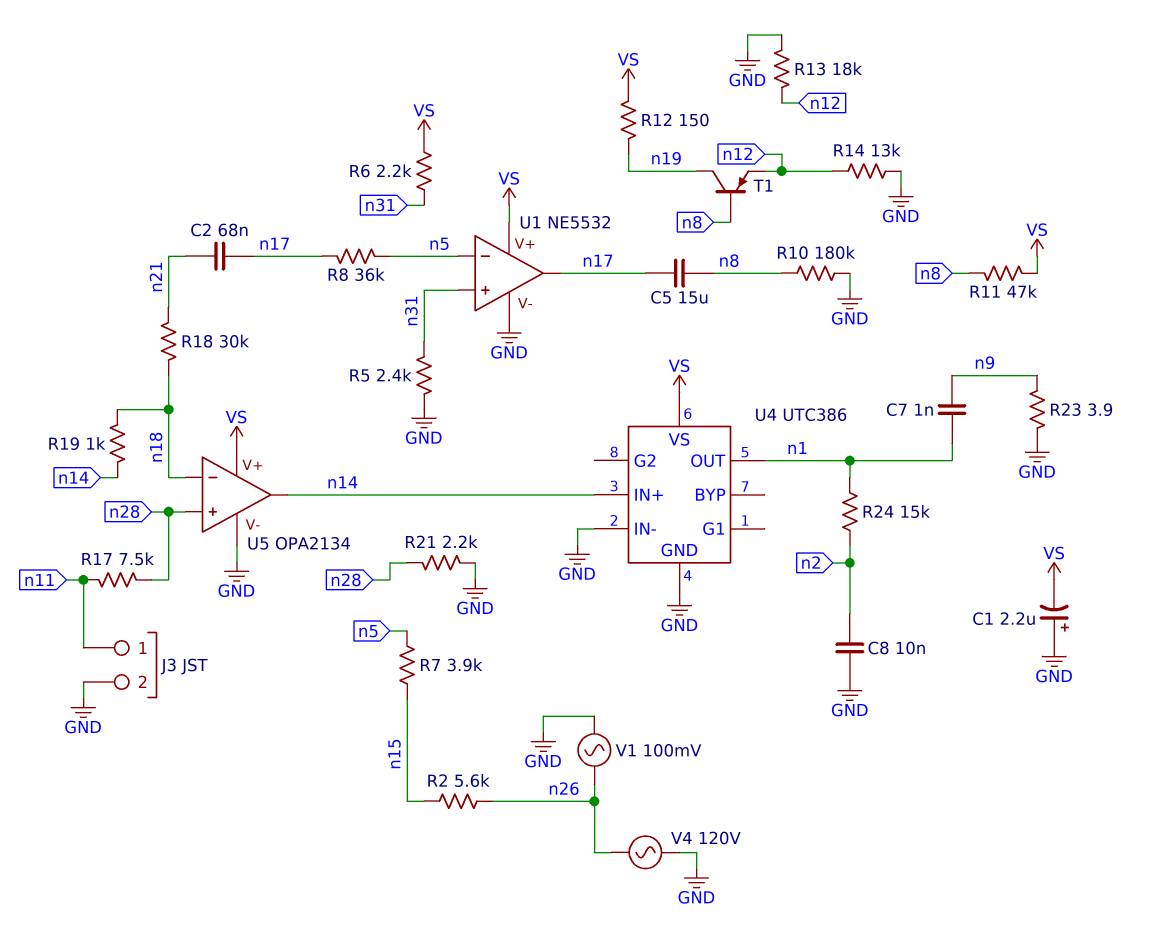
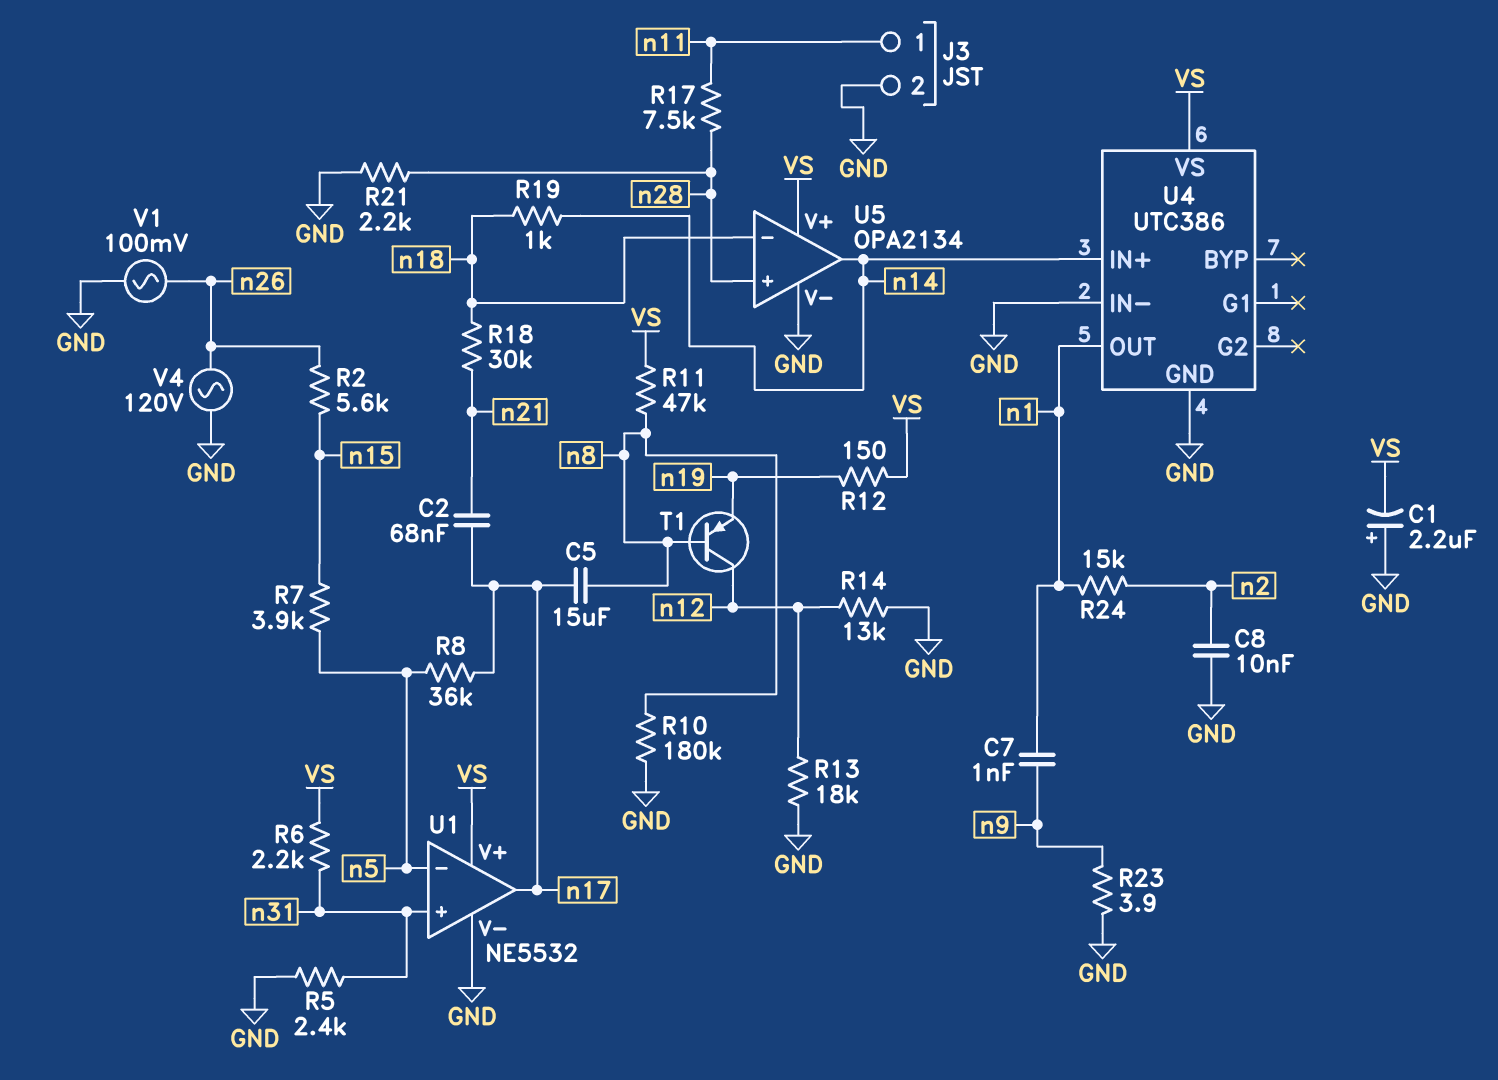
T1: PNP (B n8, C n19, E n12) -> PNP (B n8, C n12, E n19)

